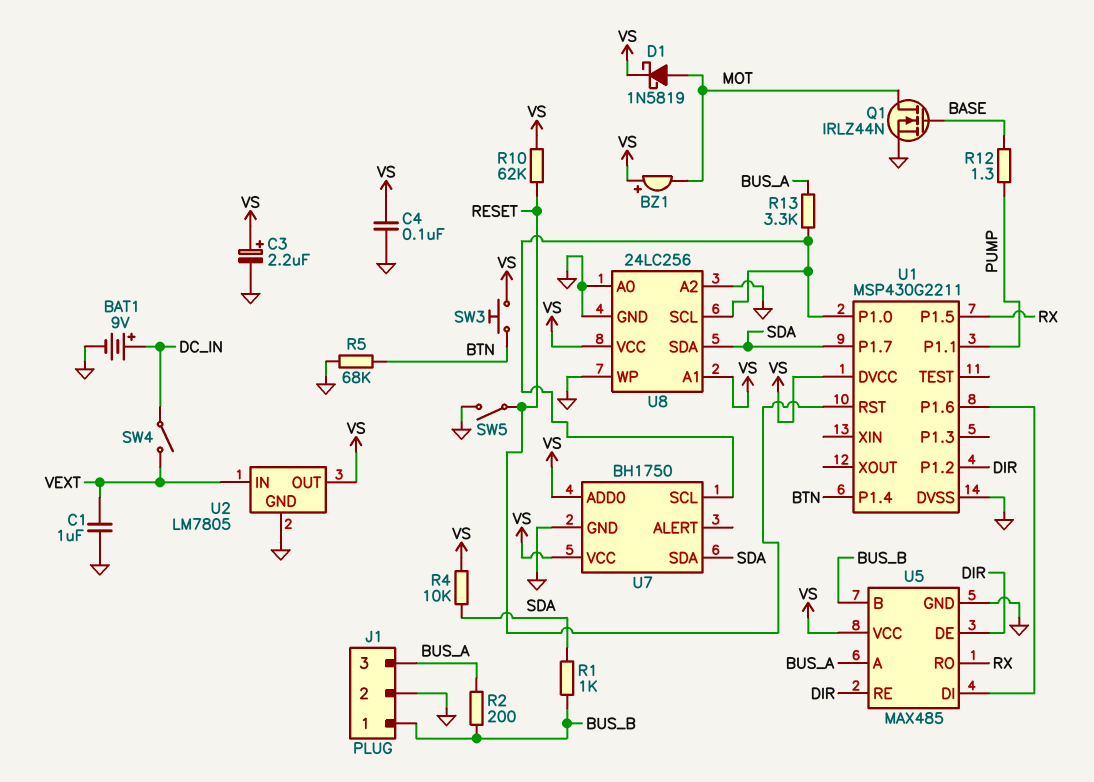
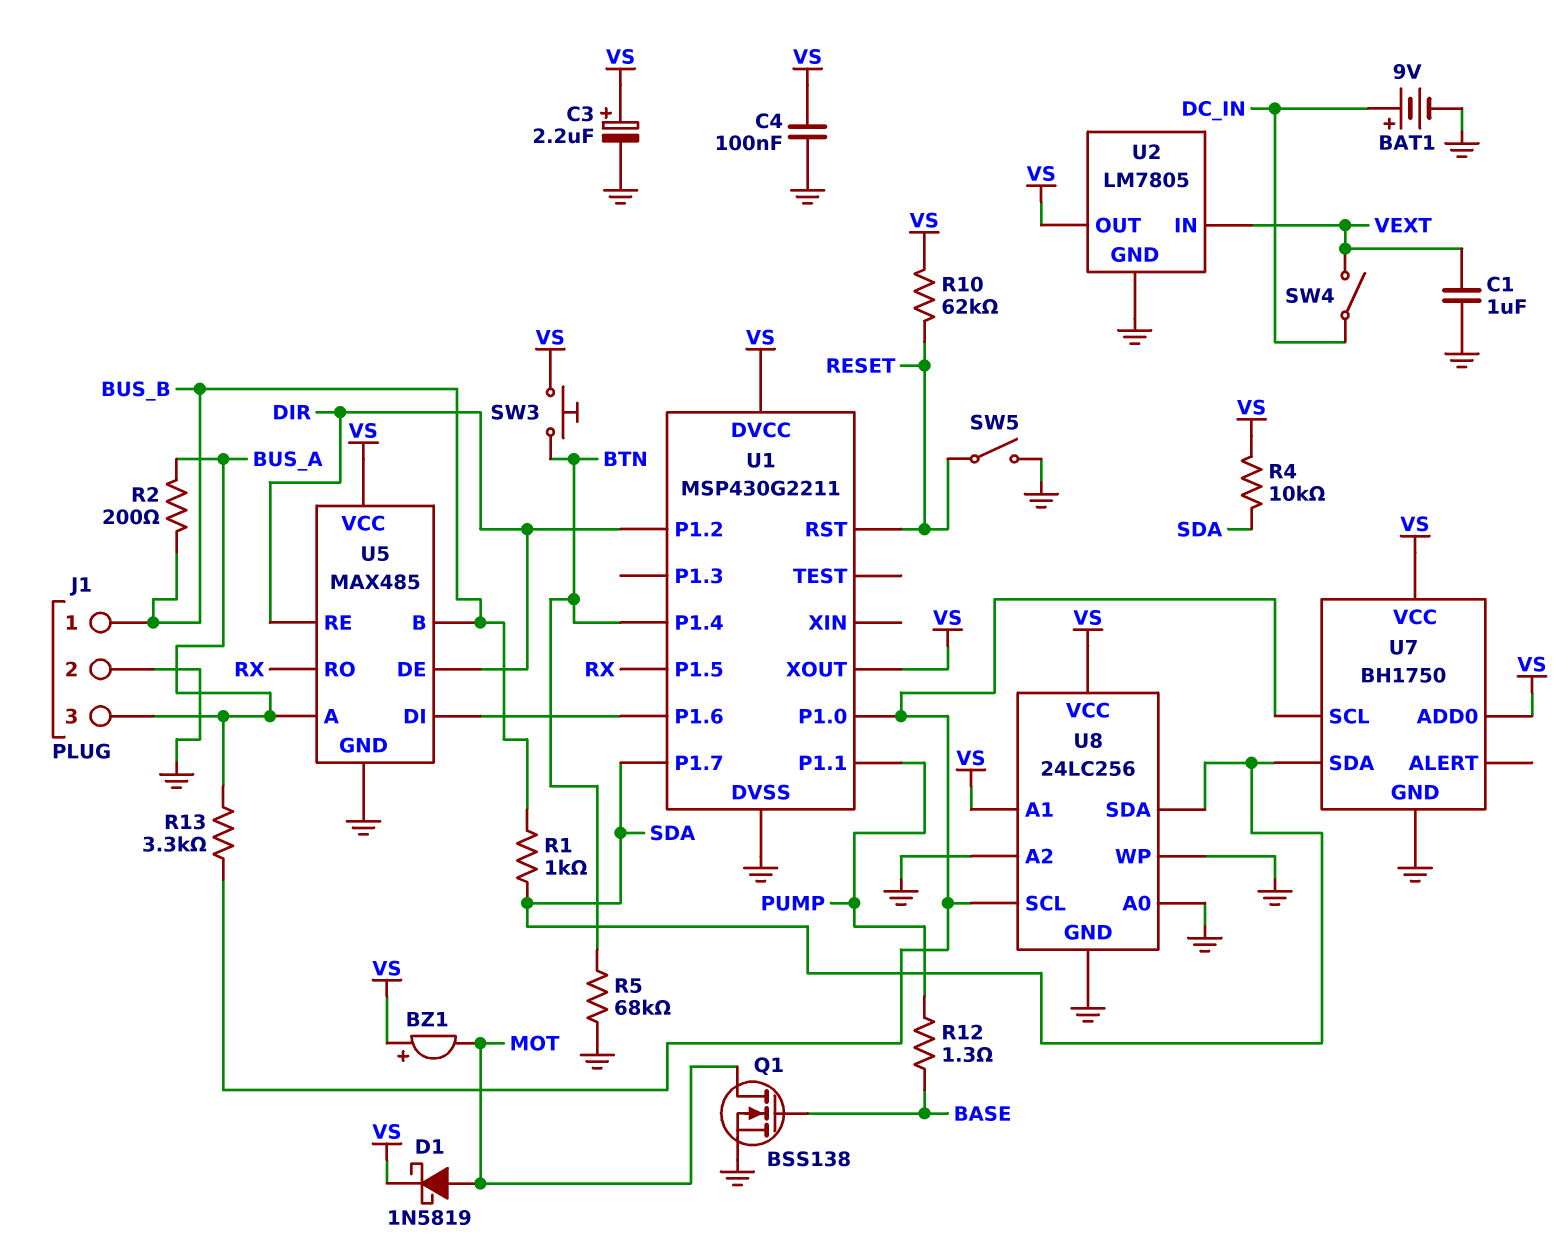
Q1: NMOS IRLZ44N (G BASE, D MOT, S GND) -> NMOS BSS138 (G BASE, D MOT, S GND)
U1 pin XOUT: none -> VS

